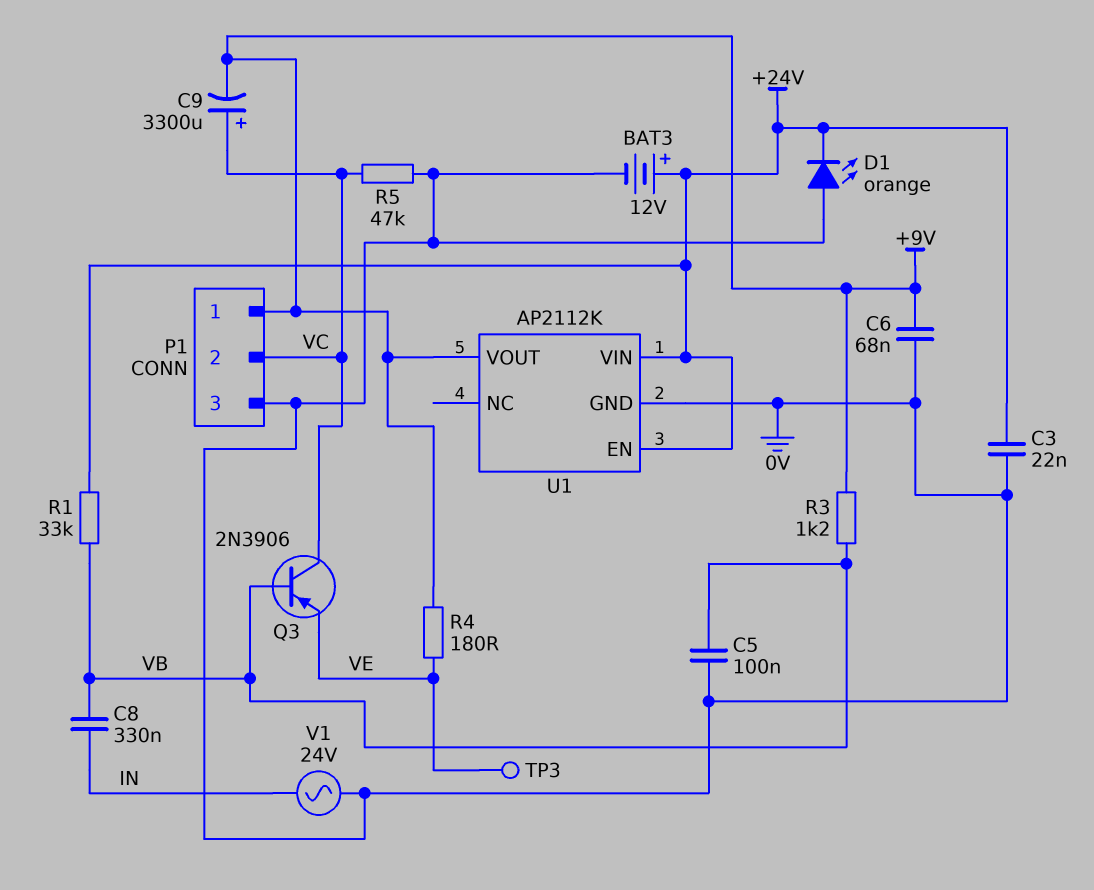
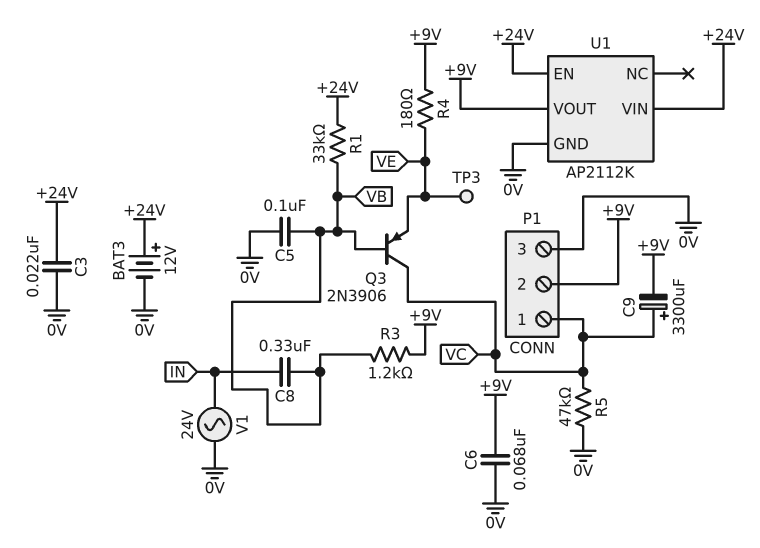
D1: LED orange (A 0V, K +24V) -> none
P1 pin 1: +9V -> VC
P1 pin 2: VC -> +9V

